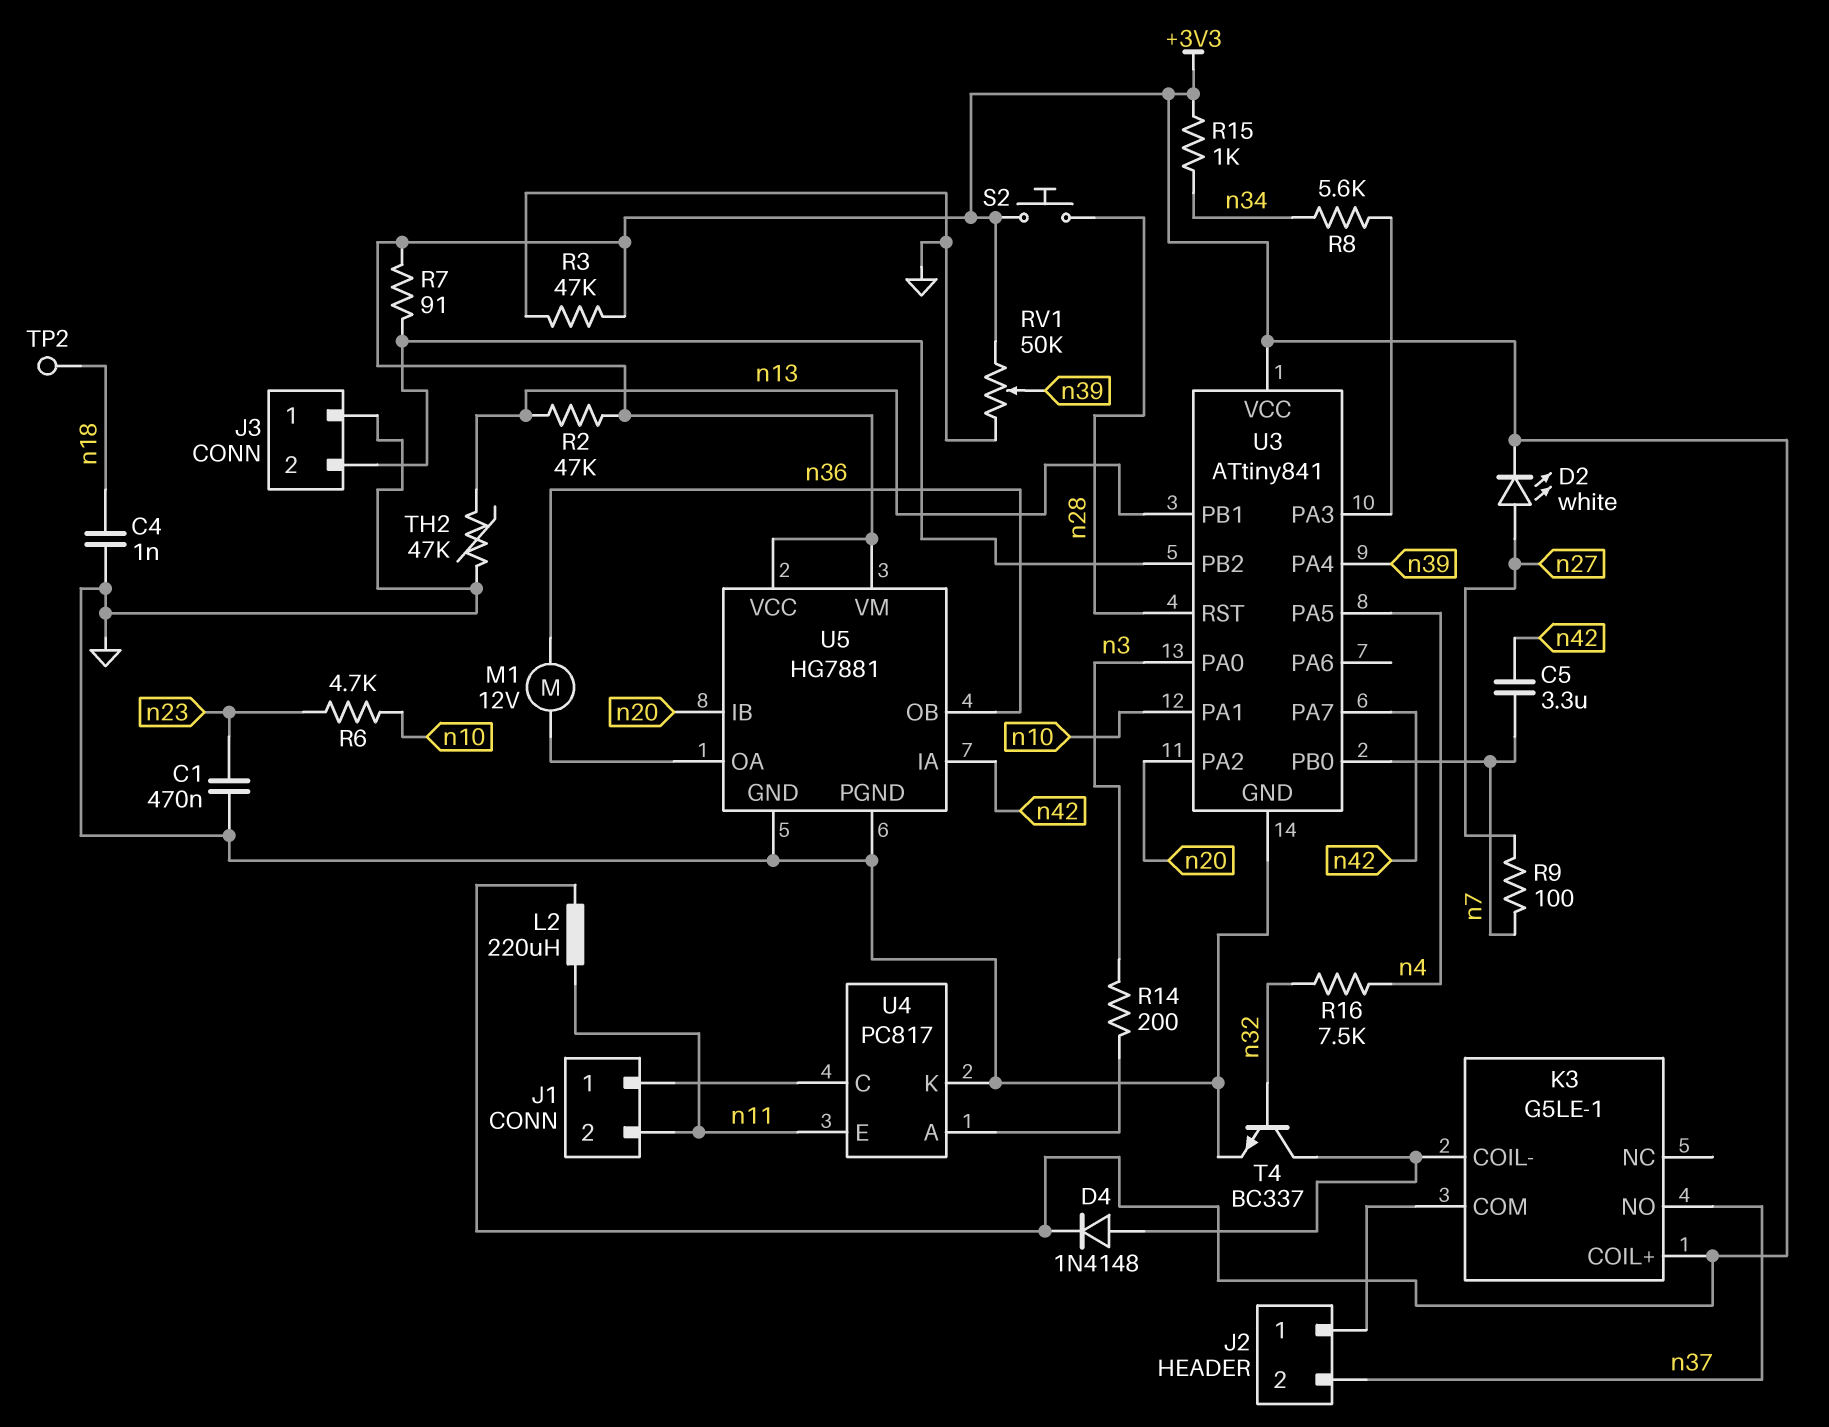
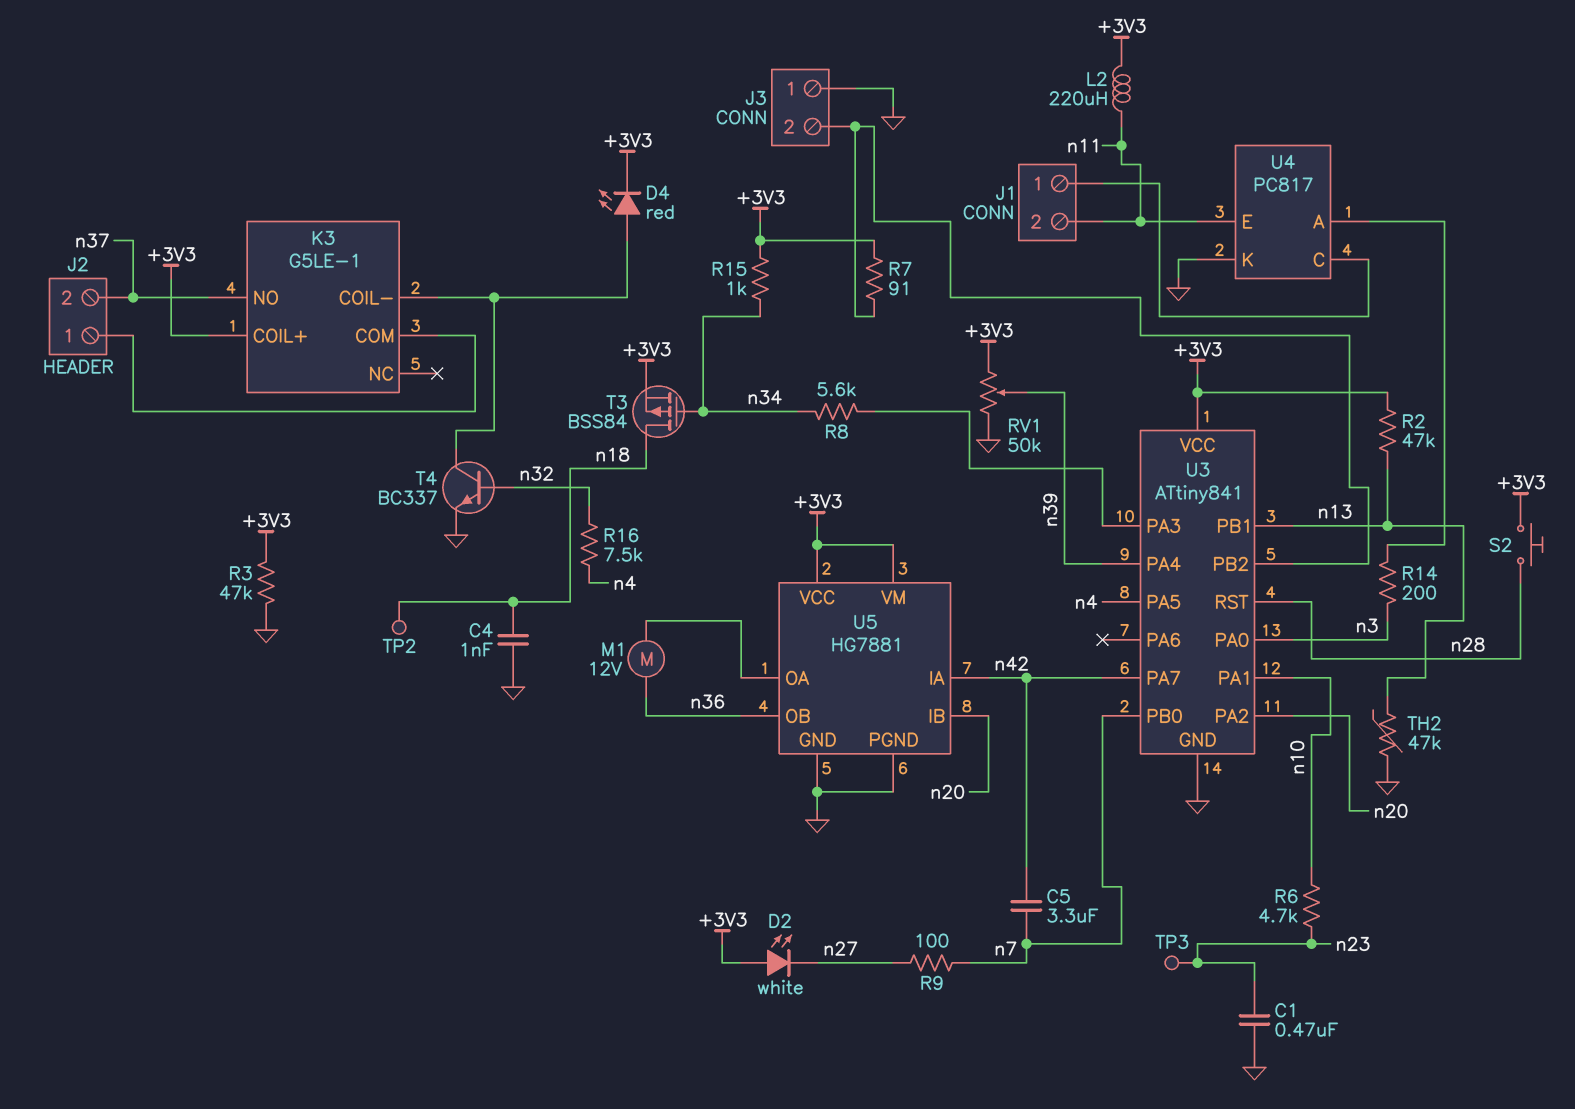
D2: LED white (A n27, K +3V3) -> LED white (A +3V3, K n27)
D4: diode 1N4148 (A K3/COIL-, K +3V3) -> LED red (A K3/COIL-, K +3V3)
T3: none -> PMOS BSS84 (G n34, D n18, S +3V3)
TP3: none -> test point (n23)

